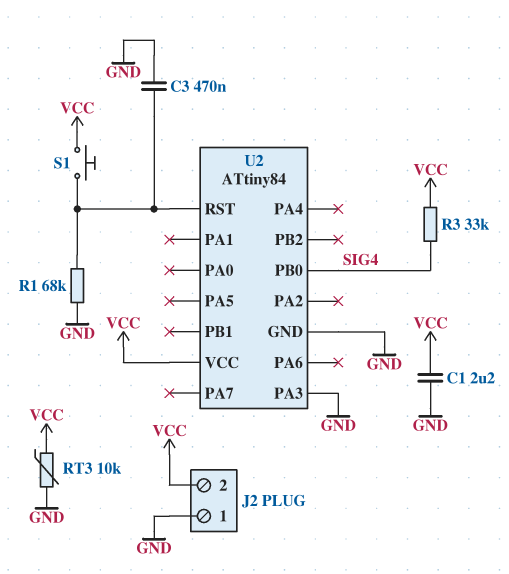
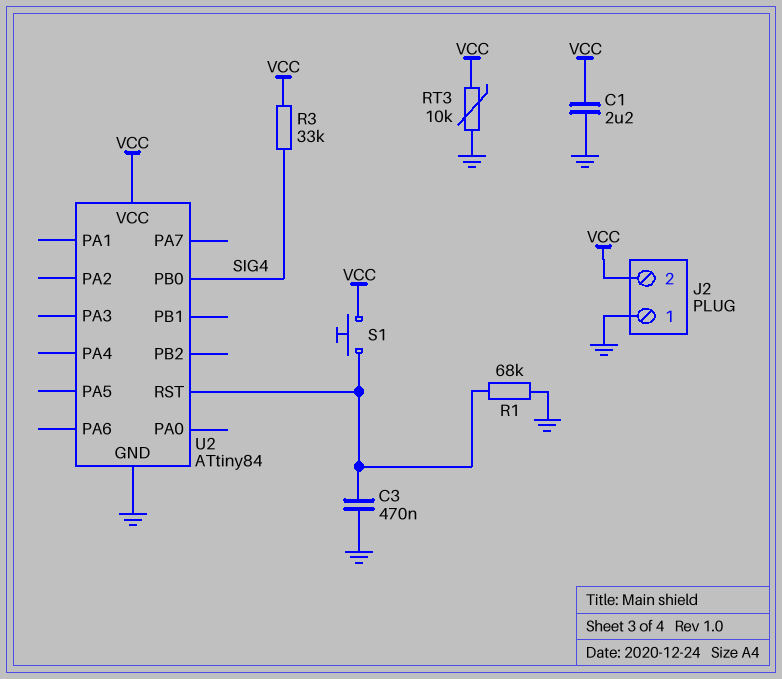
U2 pin PA3: GND -> none

